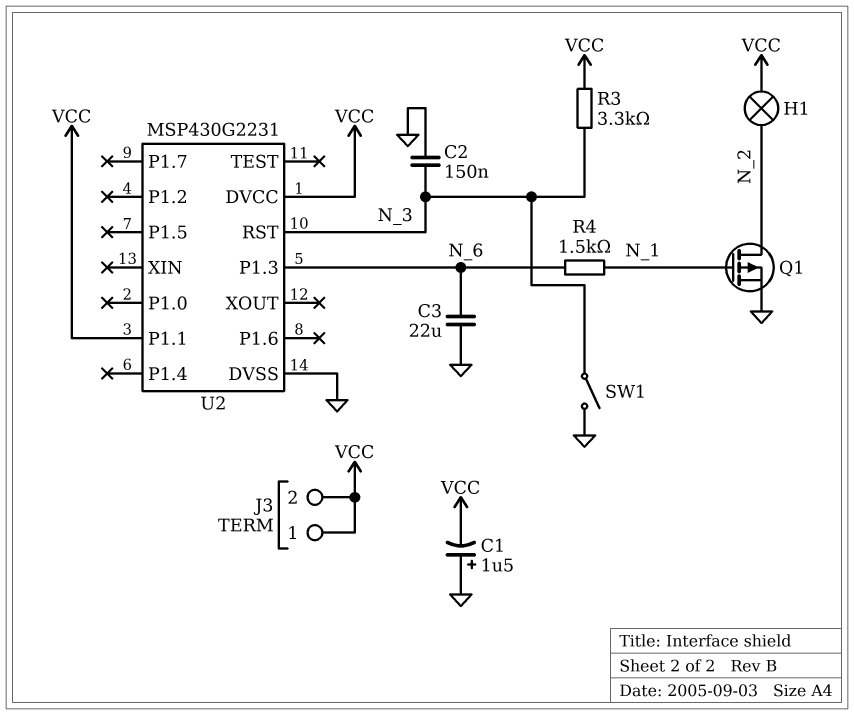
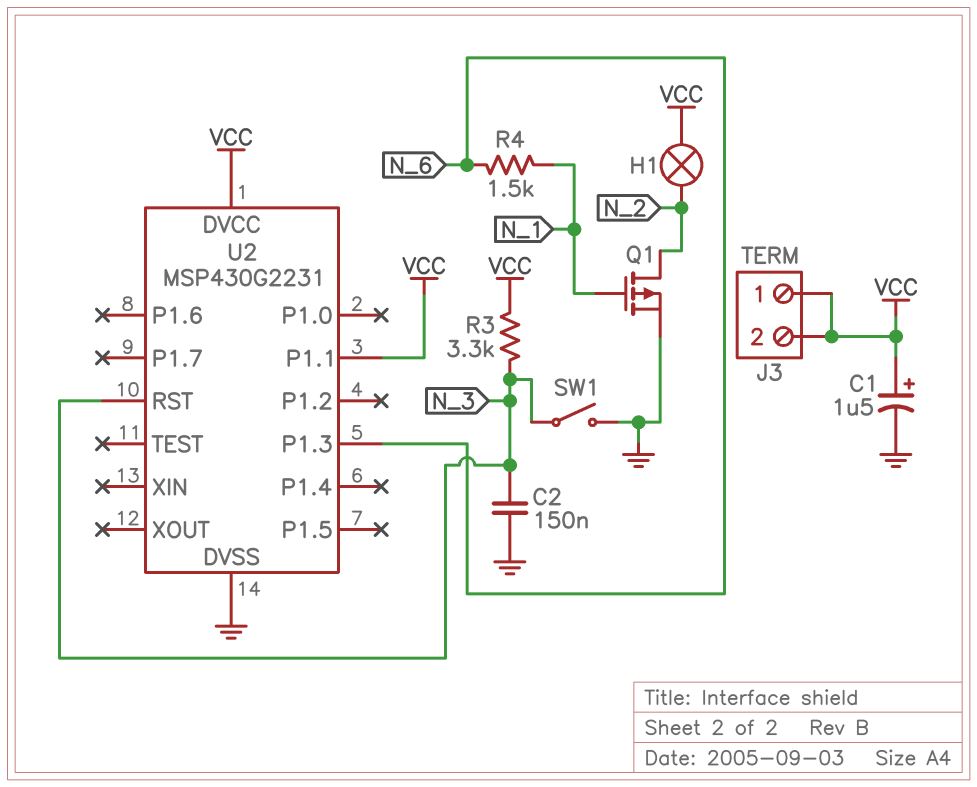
C1: 1.5uF (plus GND, minus VCC) -> 1.5uF (plus VCC, minus GND)
C3: 22uF (GND, N_6) -> none

